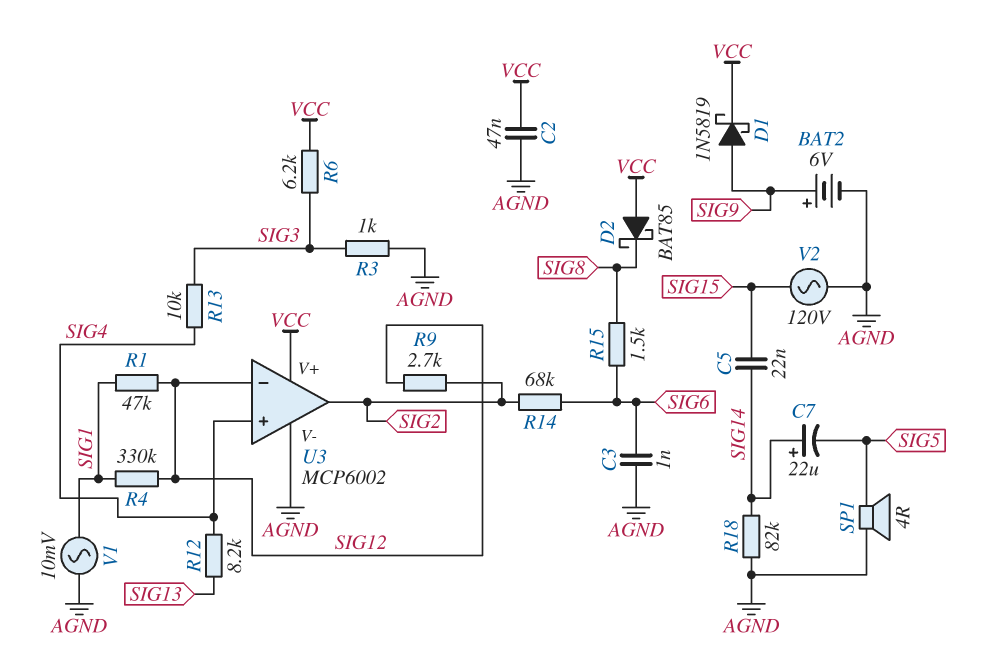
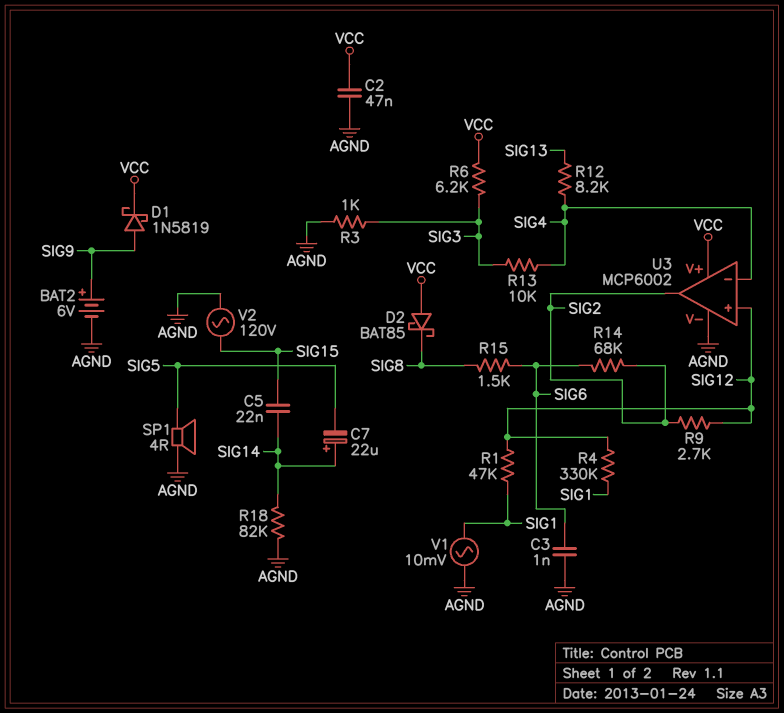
U3 pin in+: SIG4 -> SIG12
U3 pin in-: SIG12 -> SIG4

